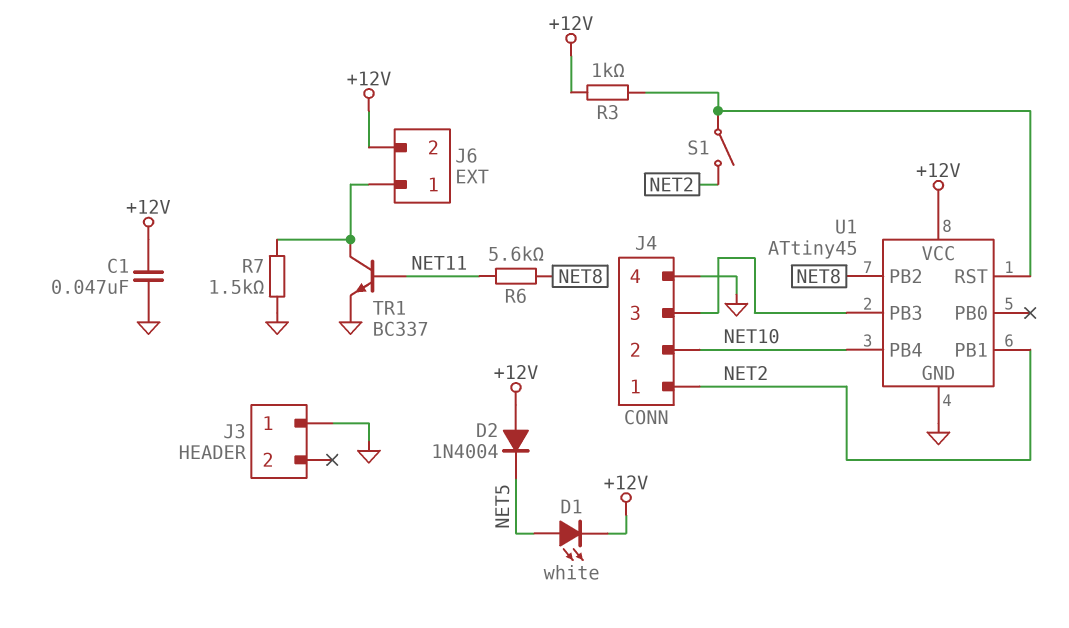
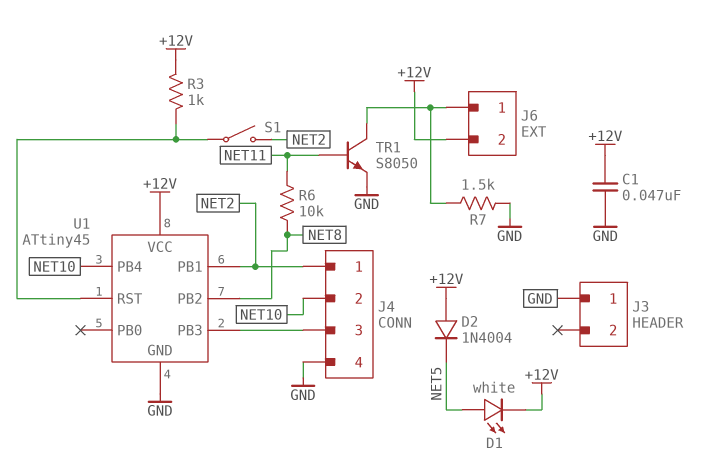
R6: 5.6k (NET8, NET11) -> 10k (NET8, NET11)
TR1: NPN BC337 (B NET11, C J6/1, E GND) -> NPN S8050 (B NET11, C J6/1, E GND)

